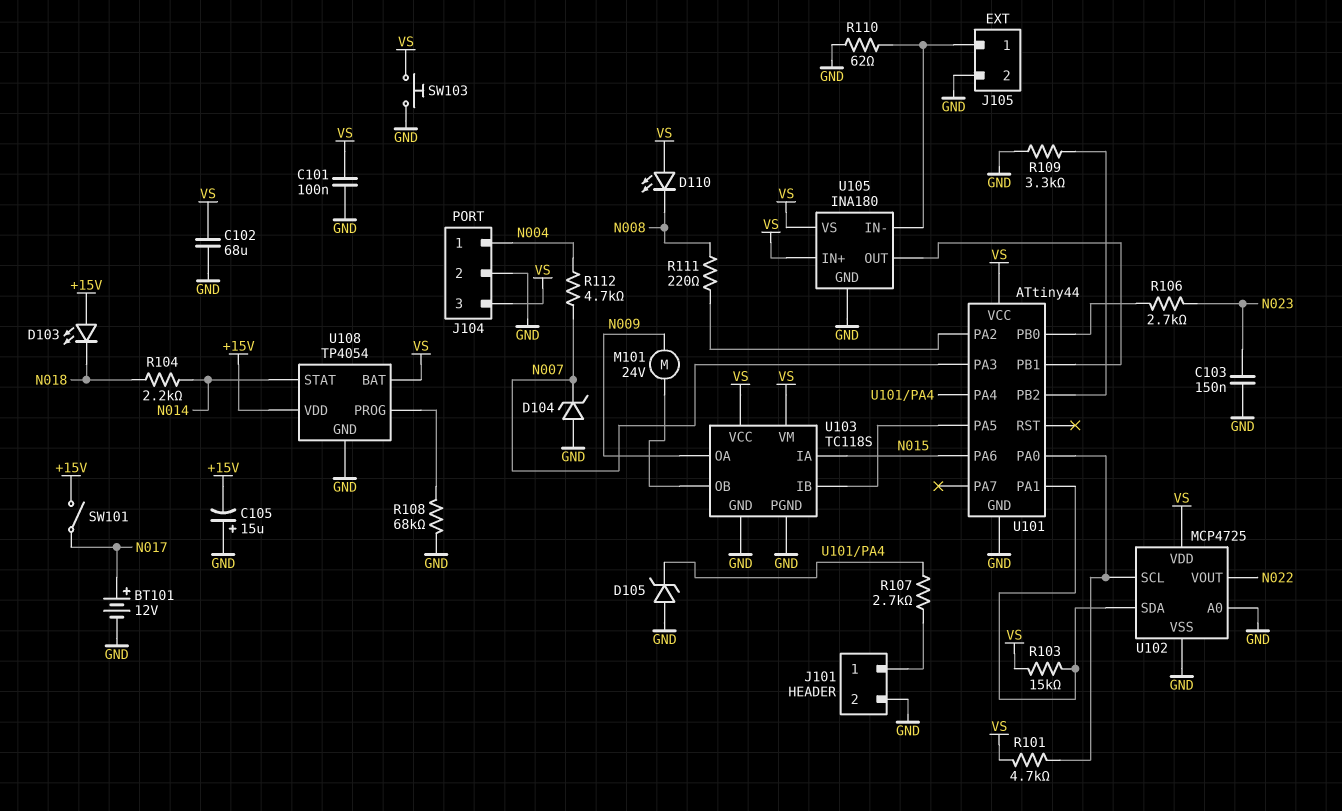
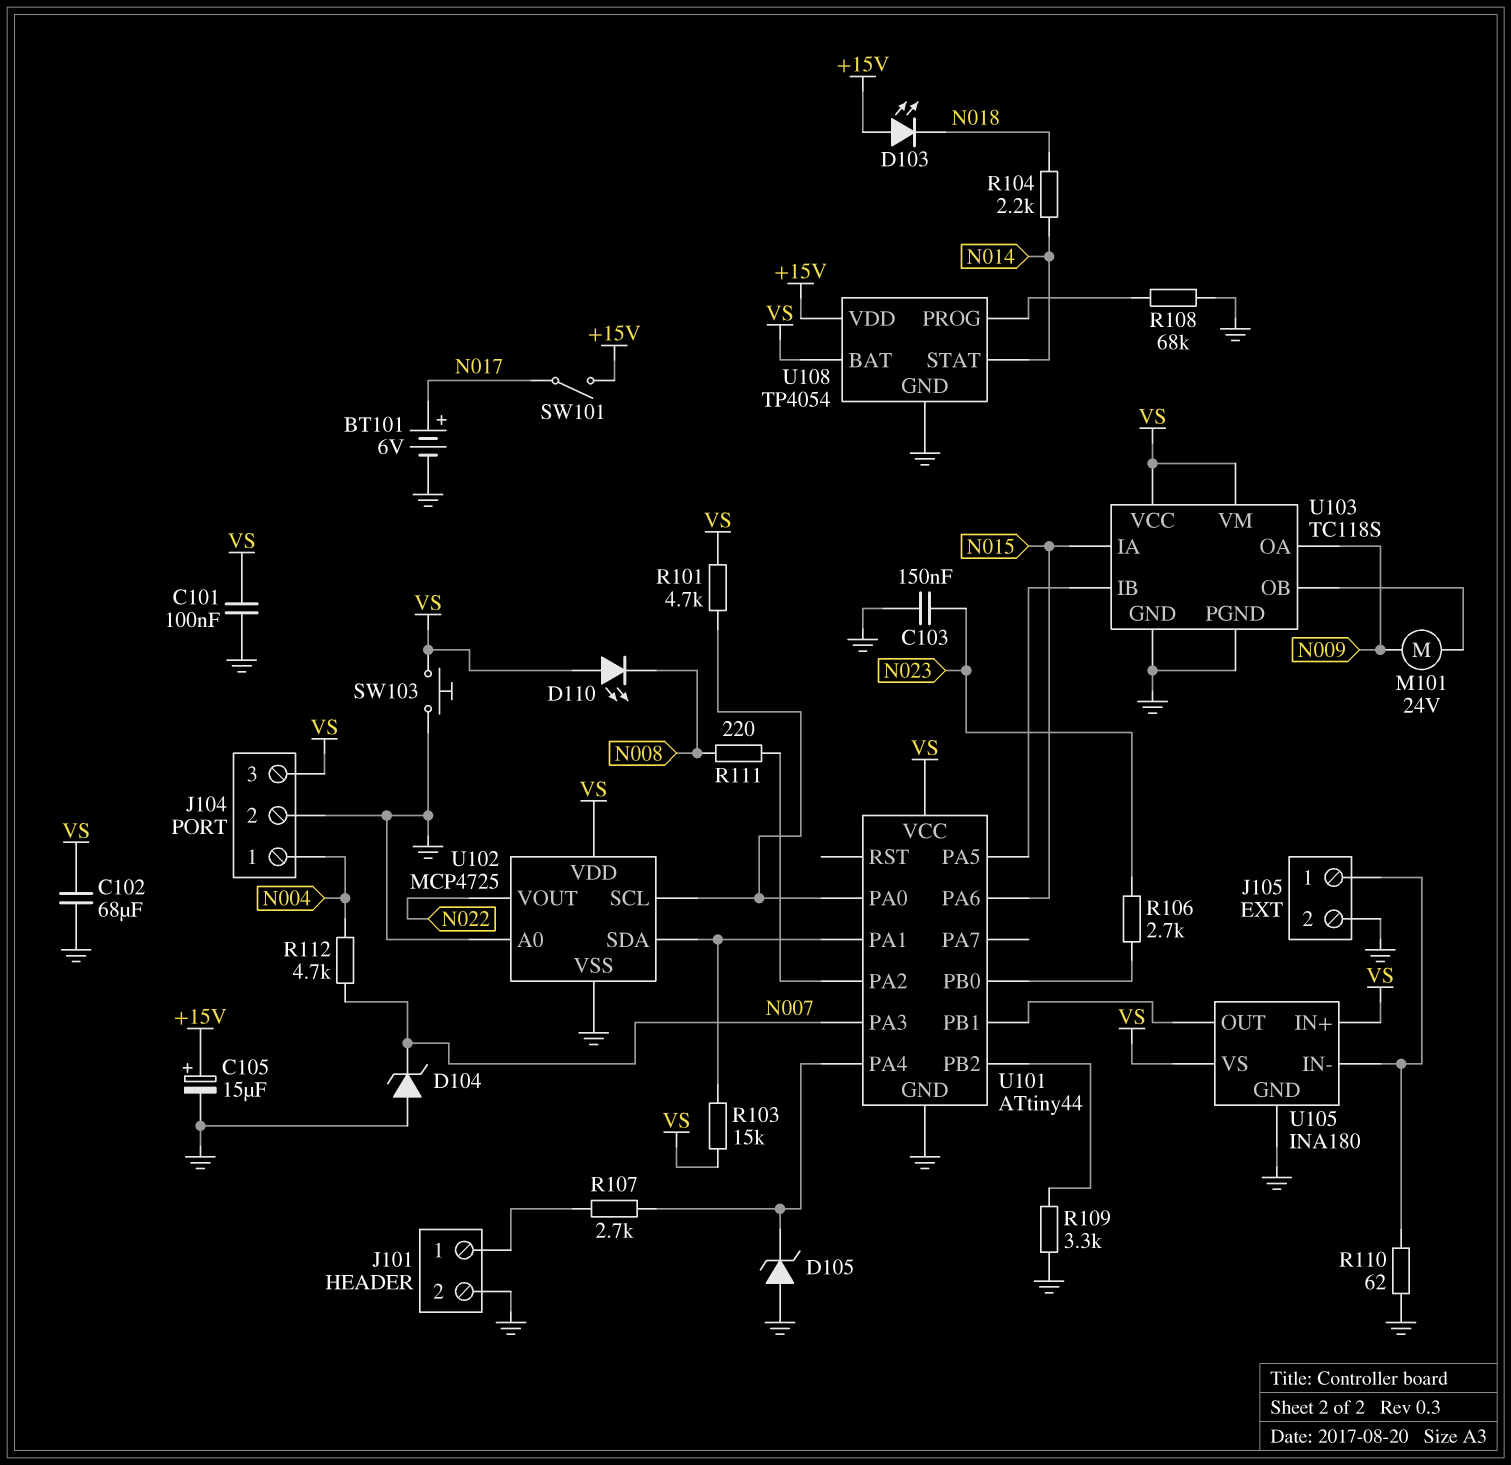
BT101: 12V (plus N017, minus GND) -> 6V (plus N017, minus GND)
C105: 15uF (plus GND, minus +15V) -> 15uF (plus +15V, minus GND)

